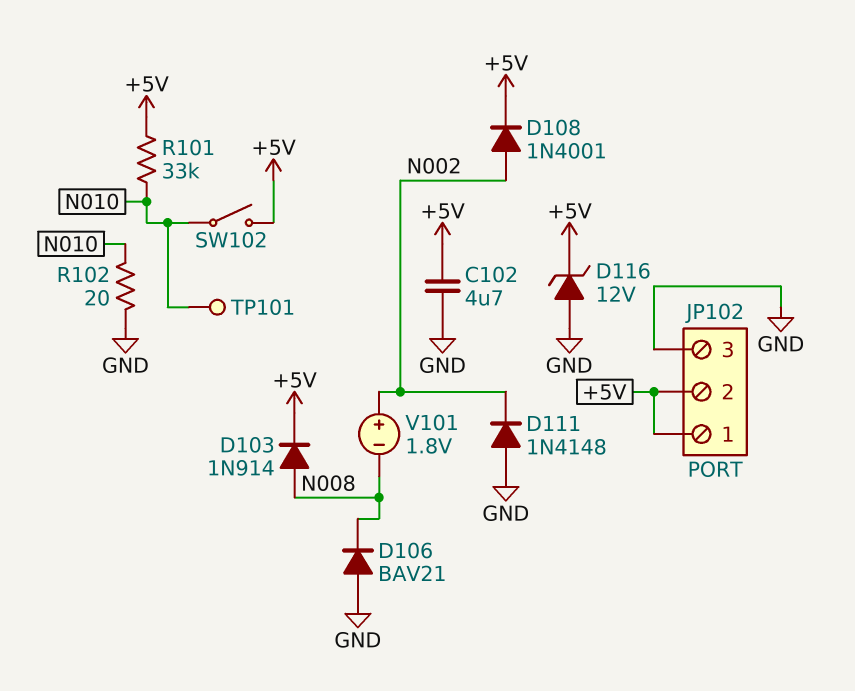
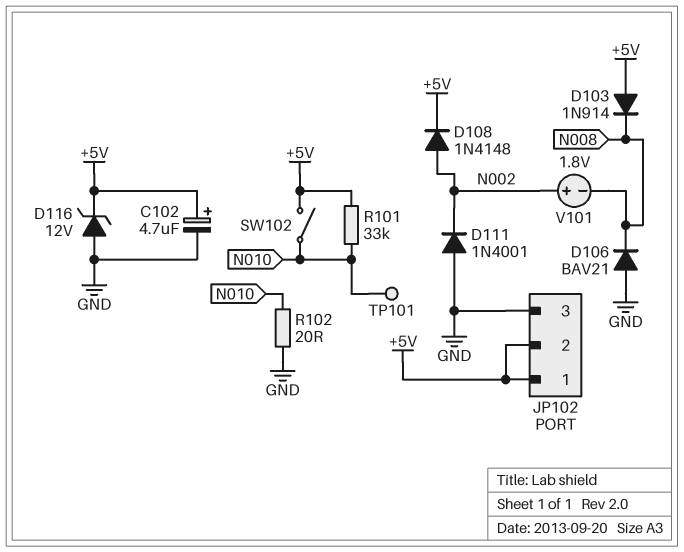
C102: 4.7uF (+5V, GND) -> 4.7uF (plus +5V, minus GND)
D103: diode 1N914 (A N008, K +5V) -> diode 1N914 (A +5V, K N008)
D108: diode 1N4001 (A N002, K +5V) -> diode 1N4148 (A N002, K +5V)
D111: diode 1N4148 (A GND, K N002) -> diode 1N4001 (A GND, K N002)

